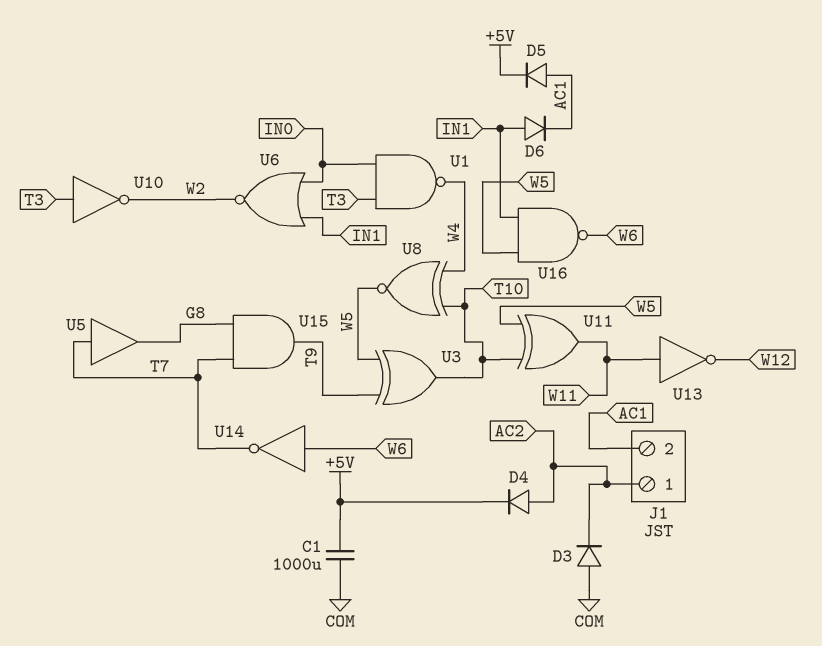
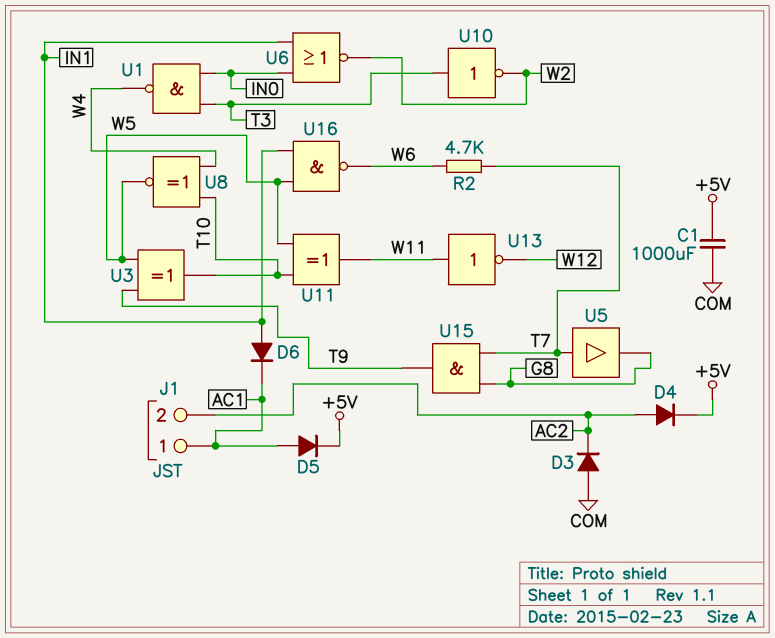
J1 pin 1: AC2 -> AC1
J1 pin 2: AC1 -> AC2
R2: none -> 4.7k (T7, W6)
U14: NOT (in W6, out T7) -> none

